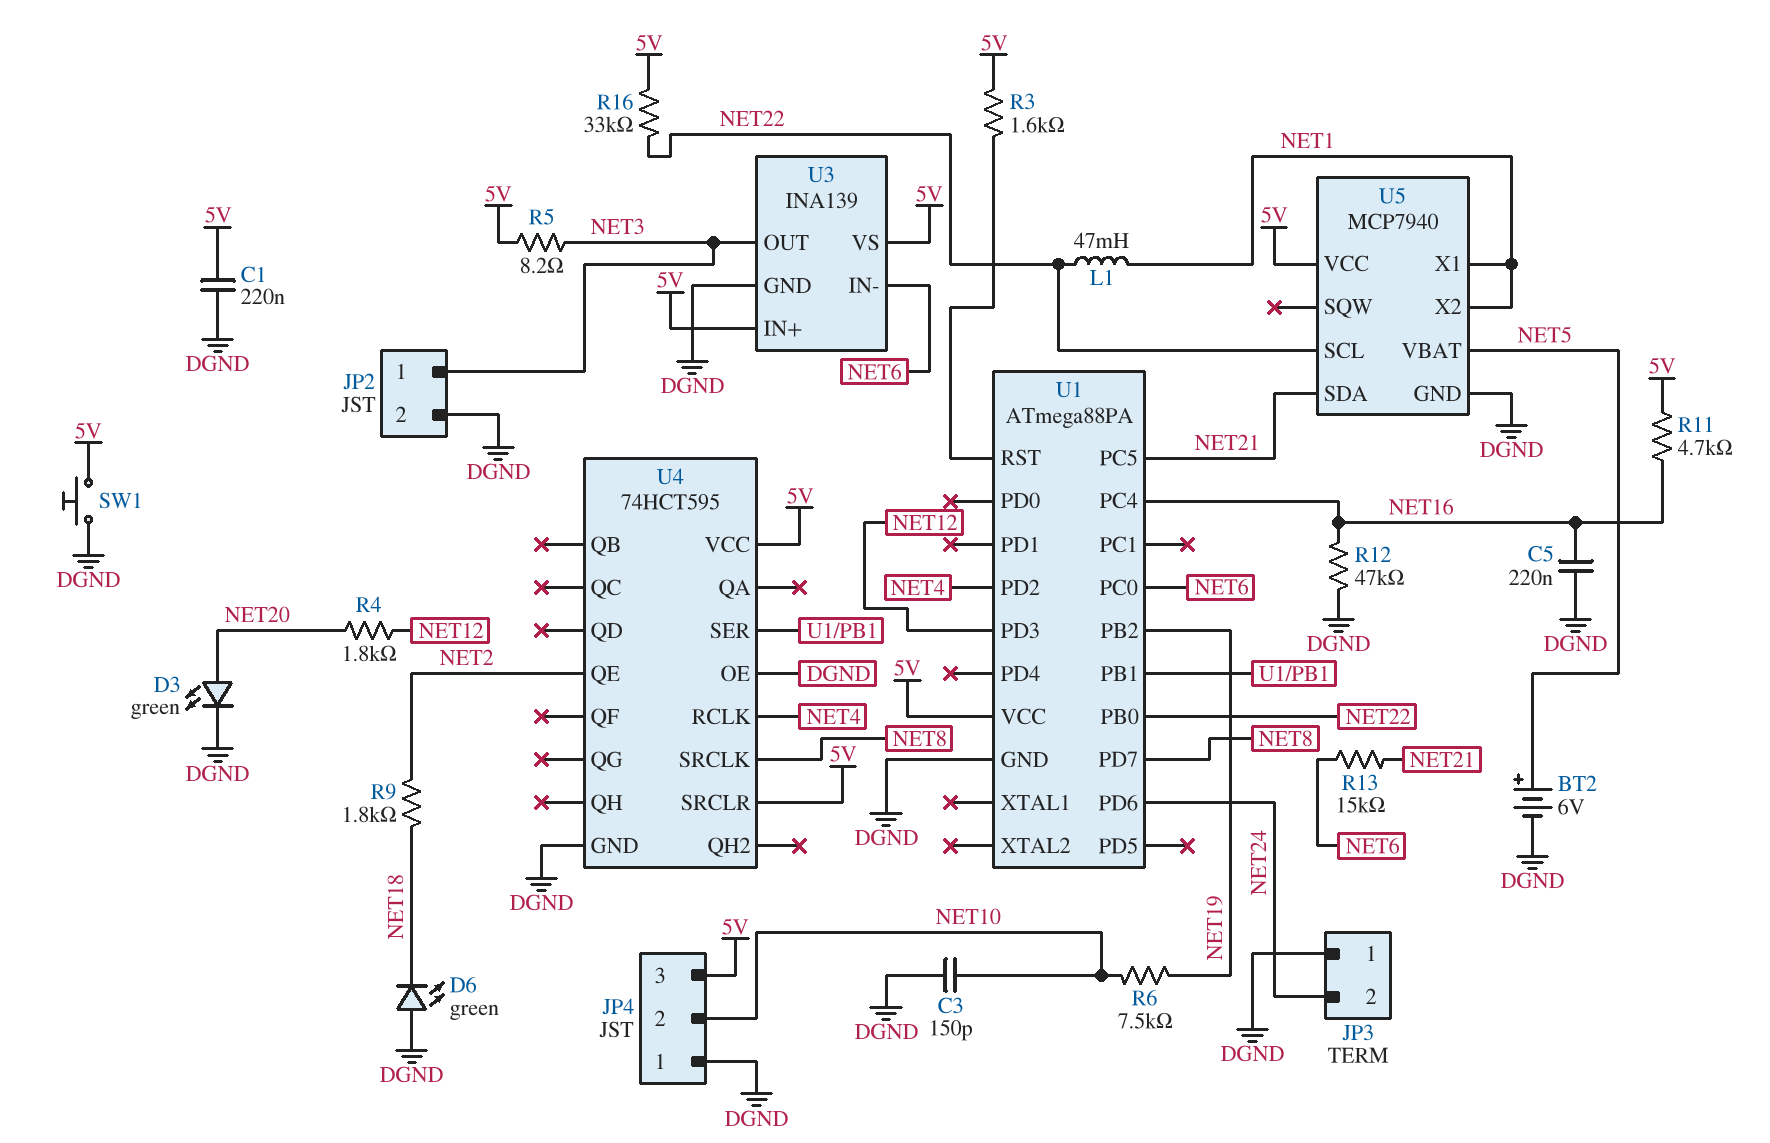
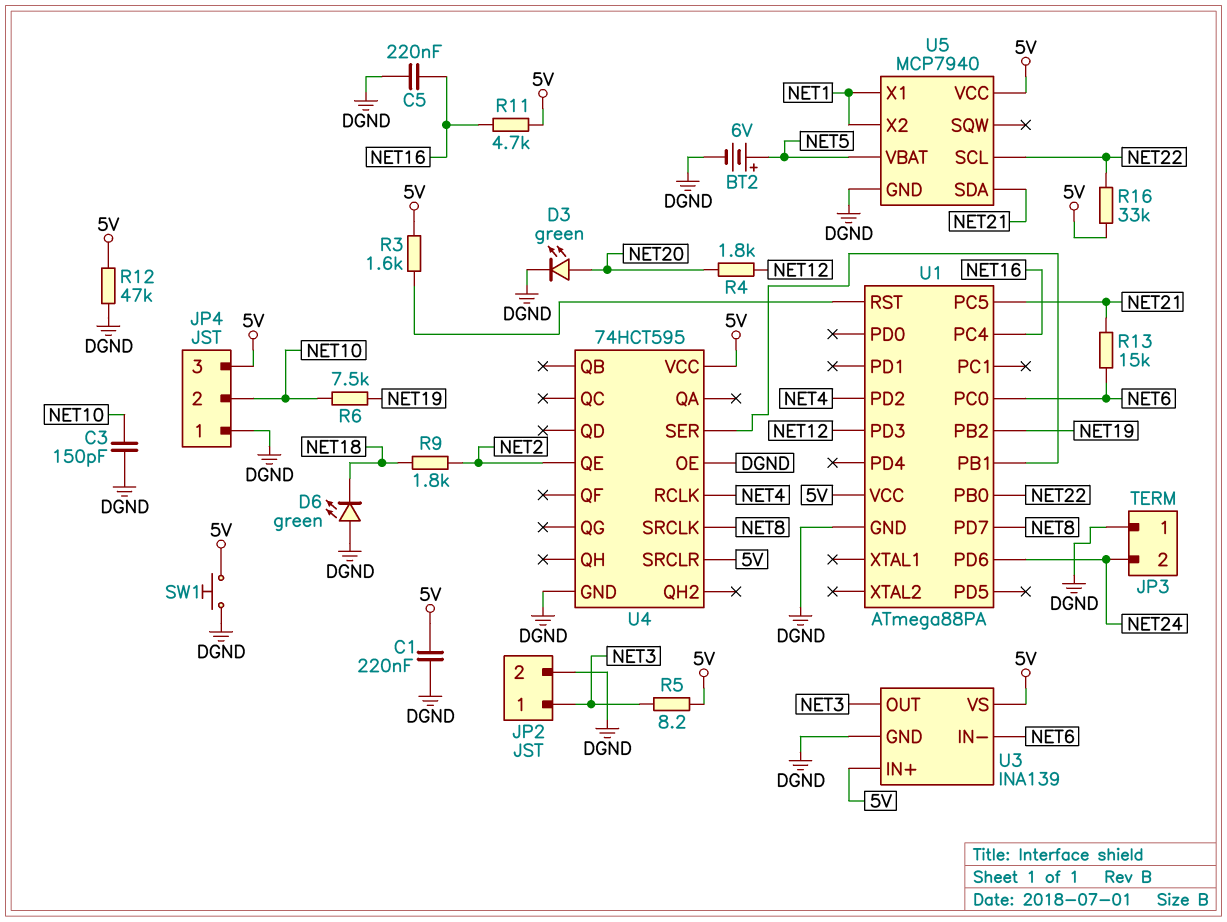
L1: 47mH (NET1, NET22) -> none
R12: 47k (DGND, NET16) -> 47k (5V, DGND)

